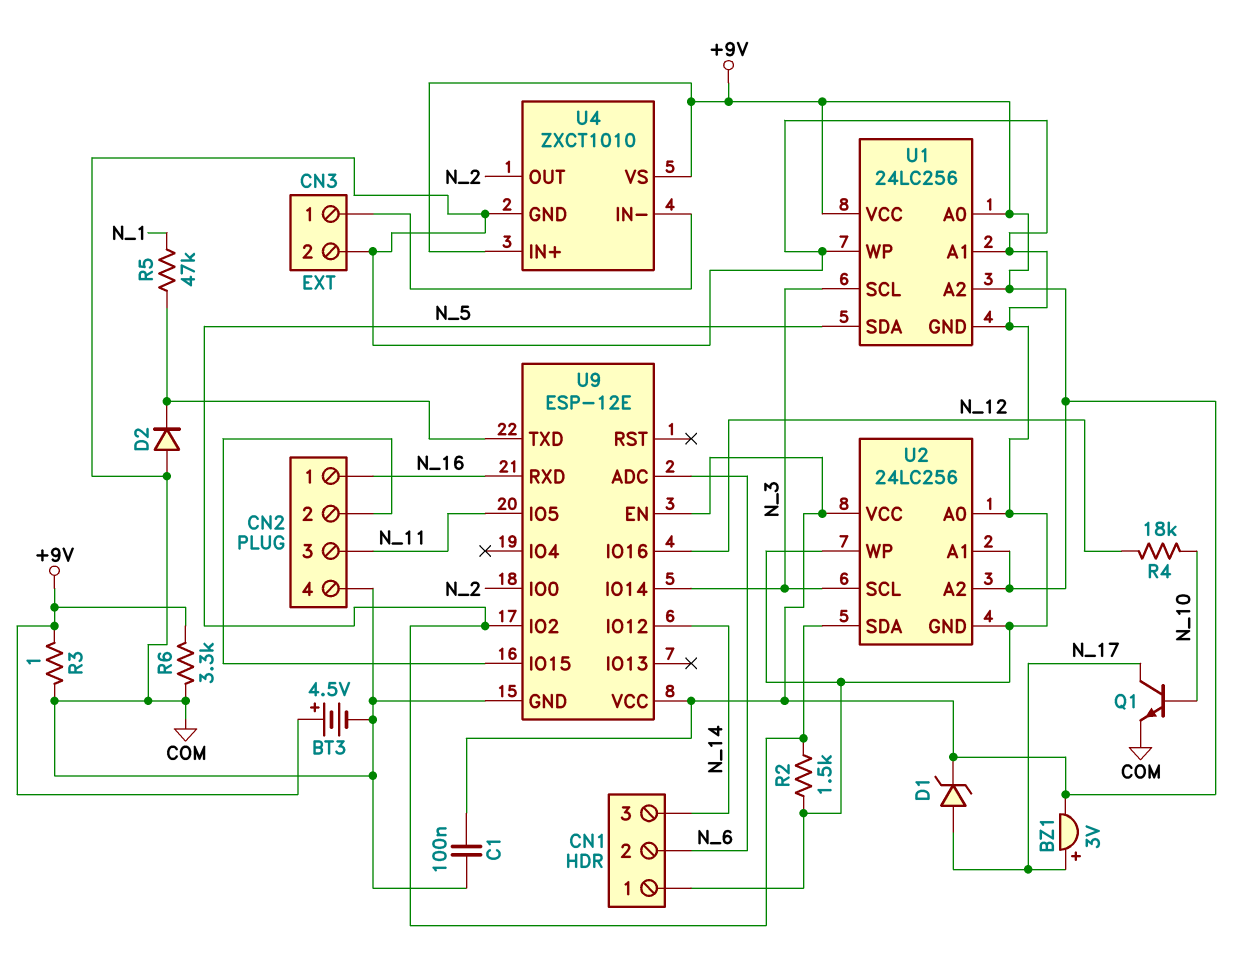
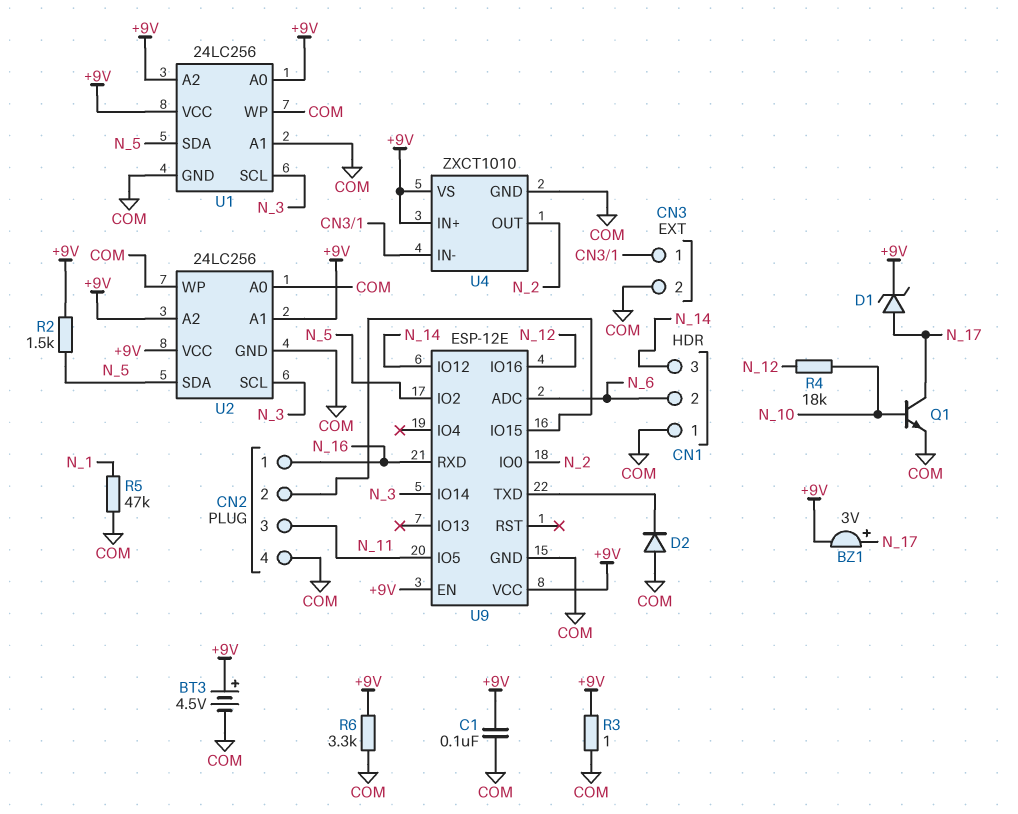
R2: 1.5k (COM, N_5) -> 1.5k (+9V, N_5)
R5: 47k (N_1, U9/TXD) -> 47k (COM, N_1)

